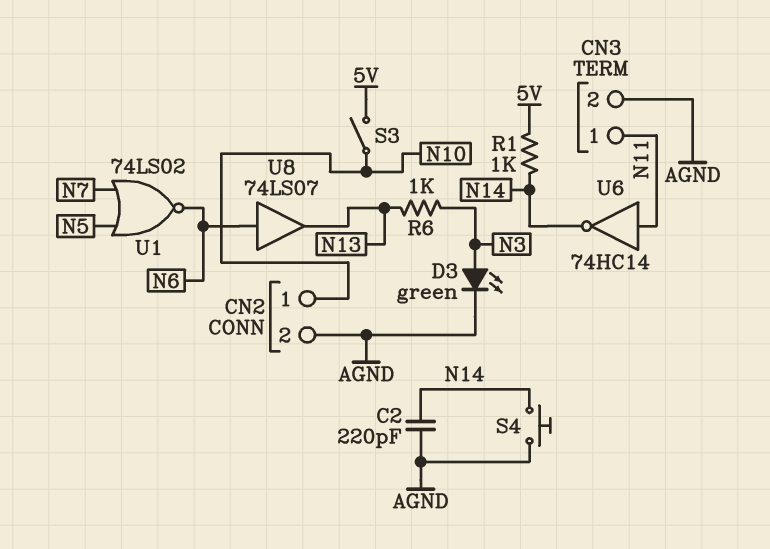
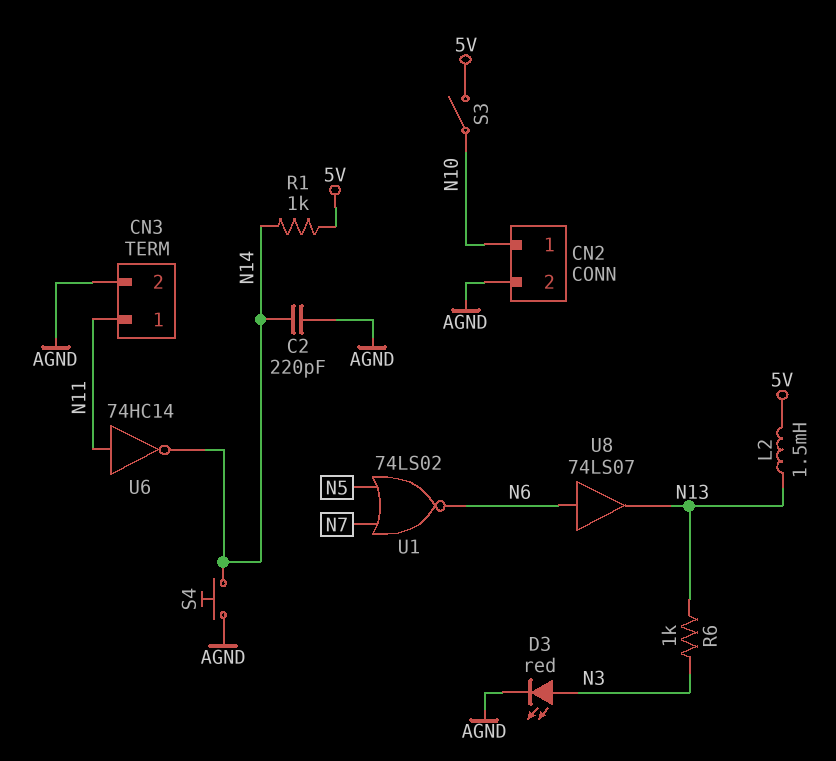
D3: LED green (A N3, K AGND) -> LED red (A N3, K AGND)
L2: none -> 1.5mH (5V, N13)

